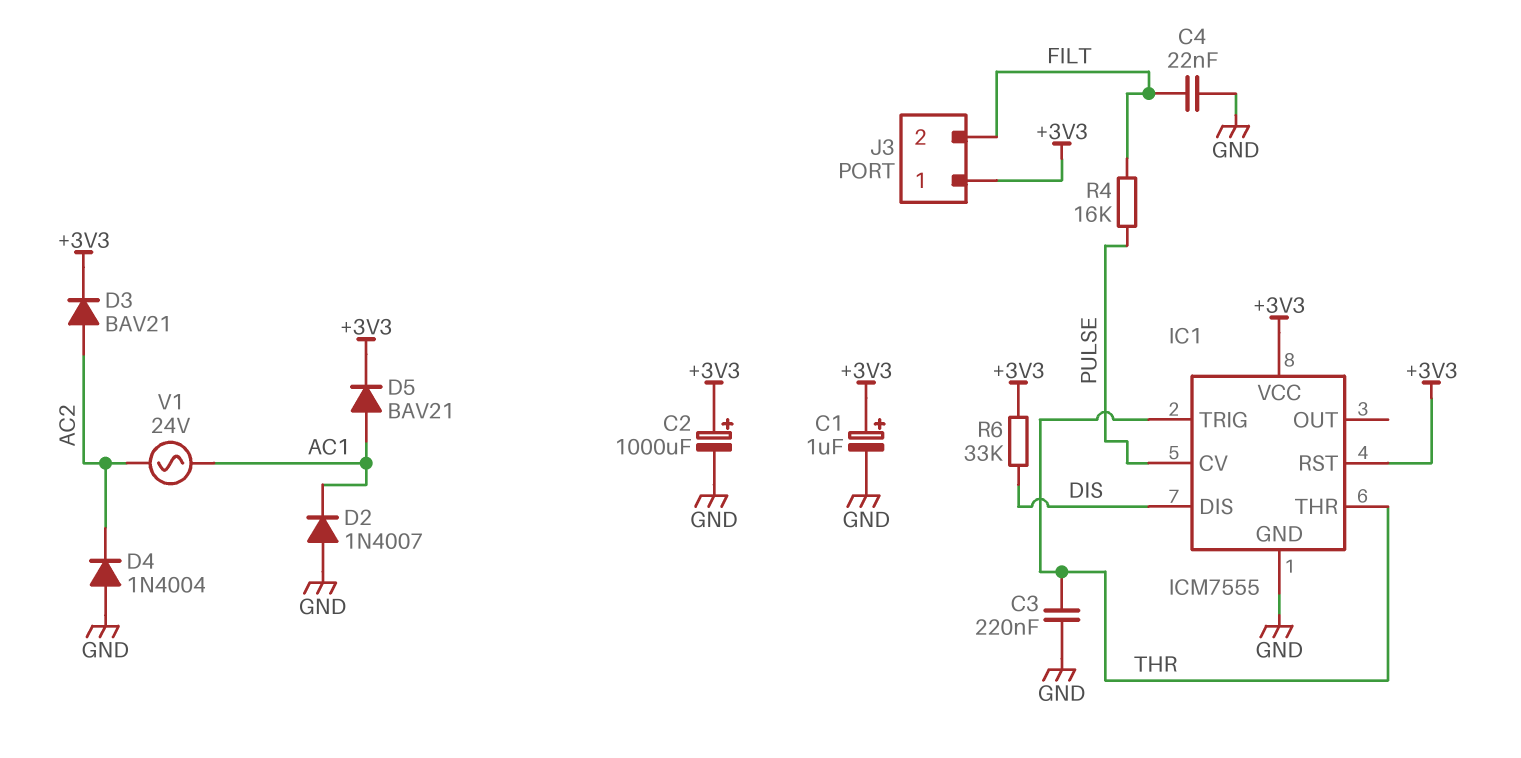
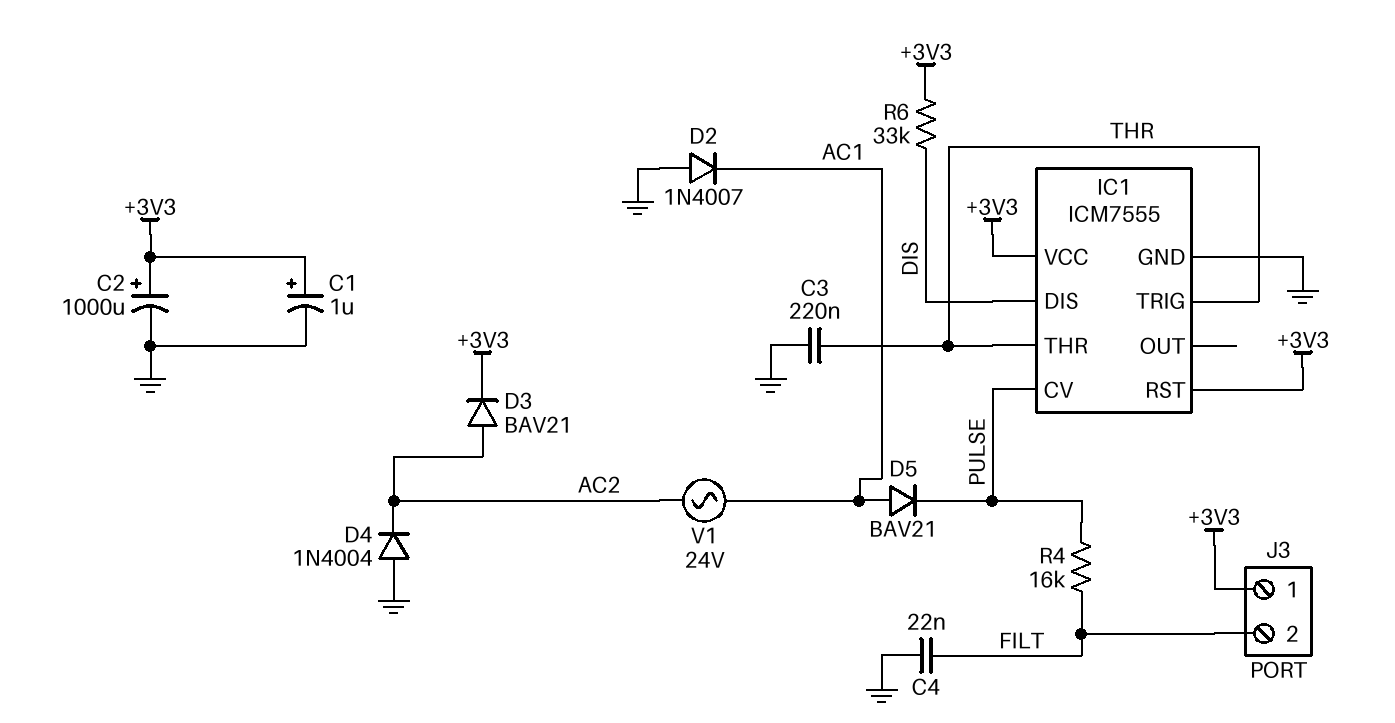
D5: diode BAV21 (A AC1, K +3V3) -> diode BAV21 (A AC1, K PULSE)

